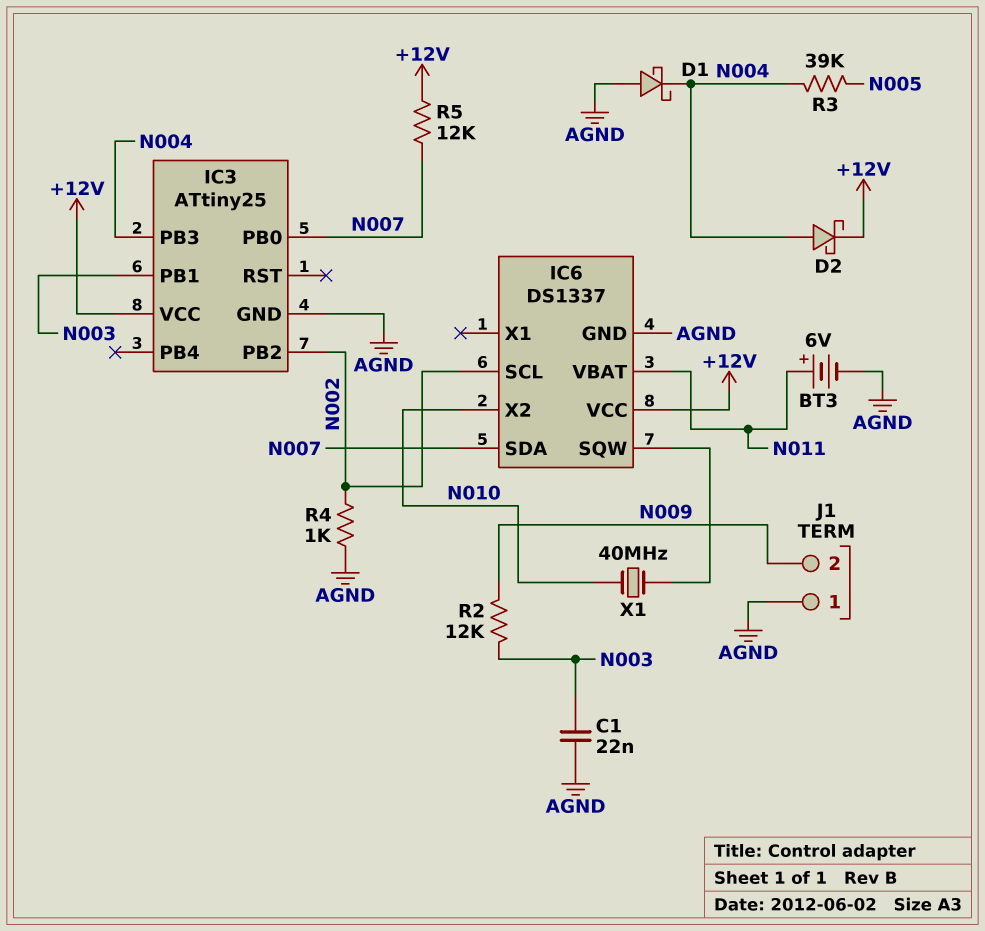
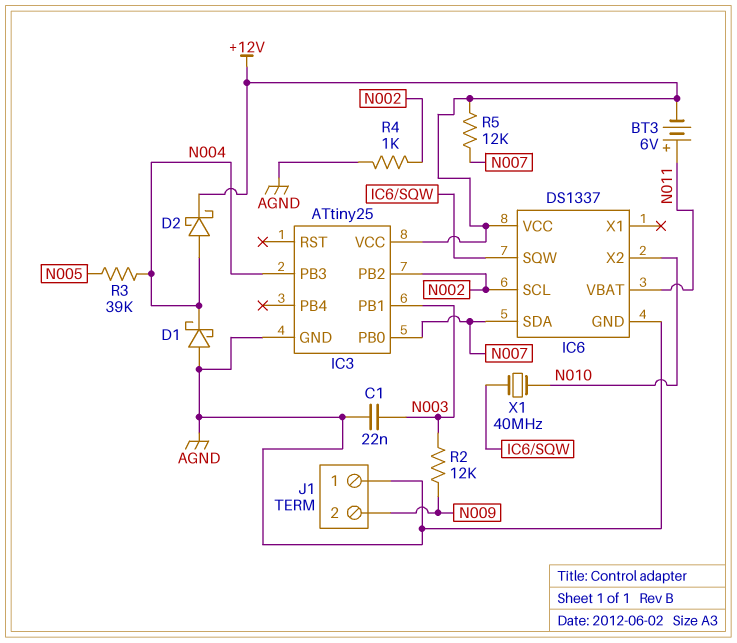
BT3: 6V (plus N011, minus AGND) -> 6V (plus N011, minus +12V)

